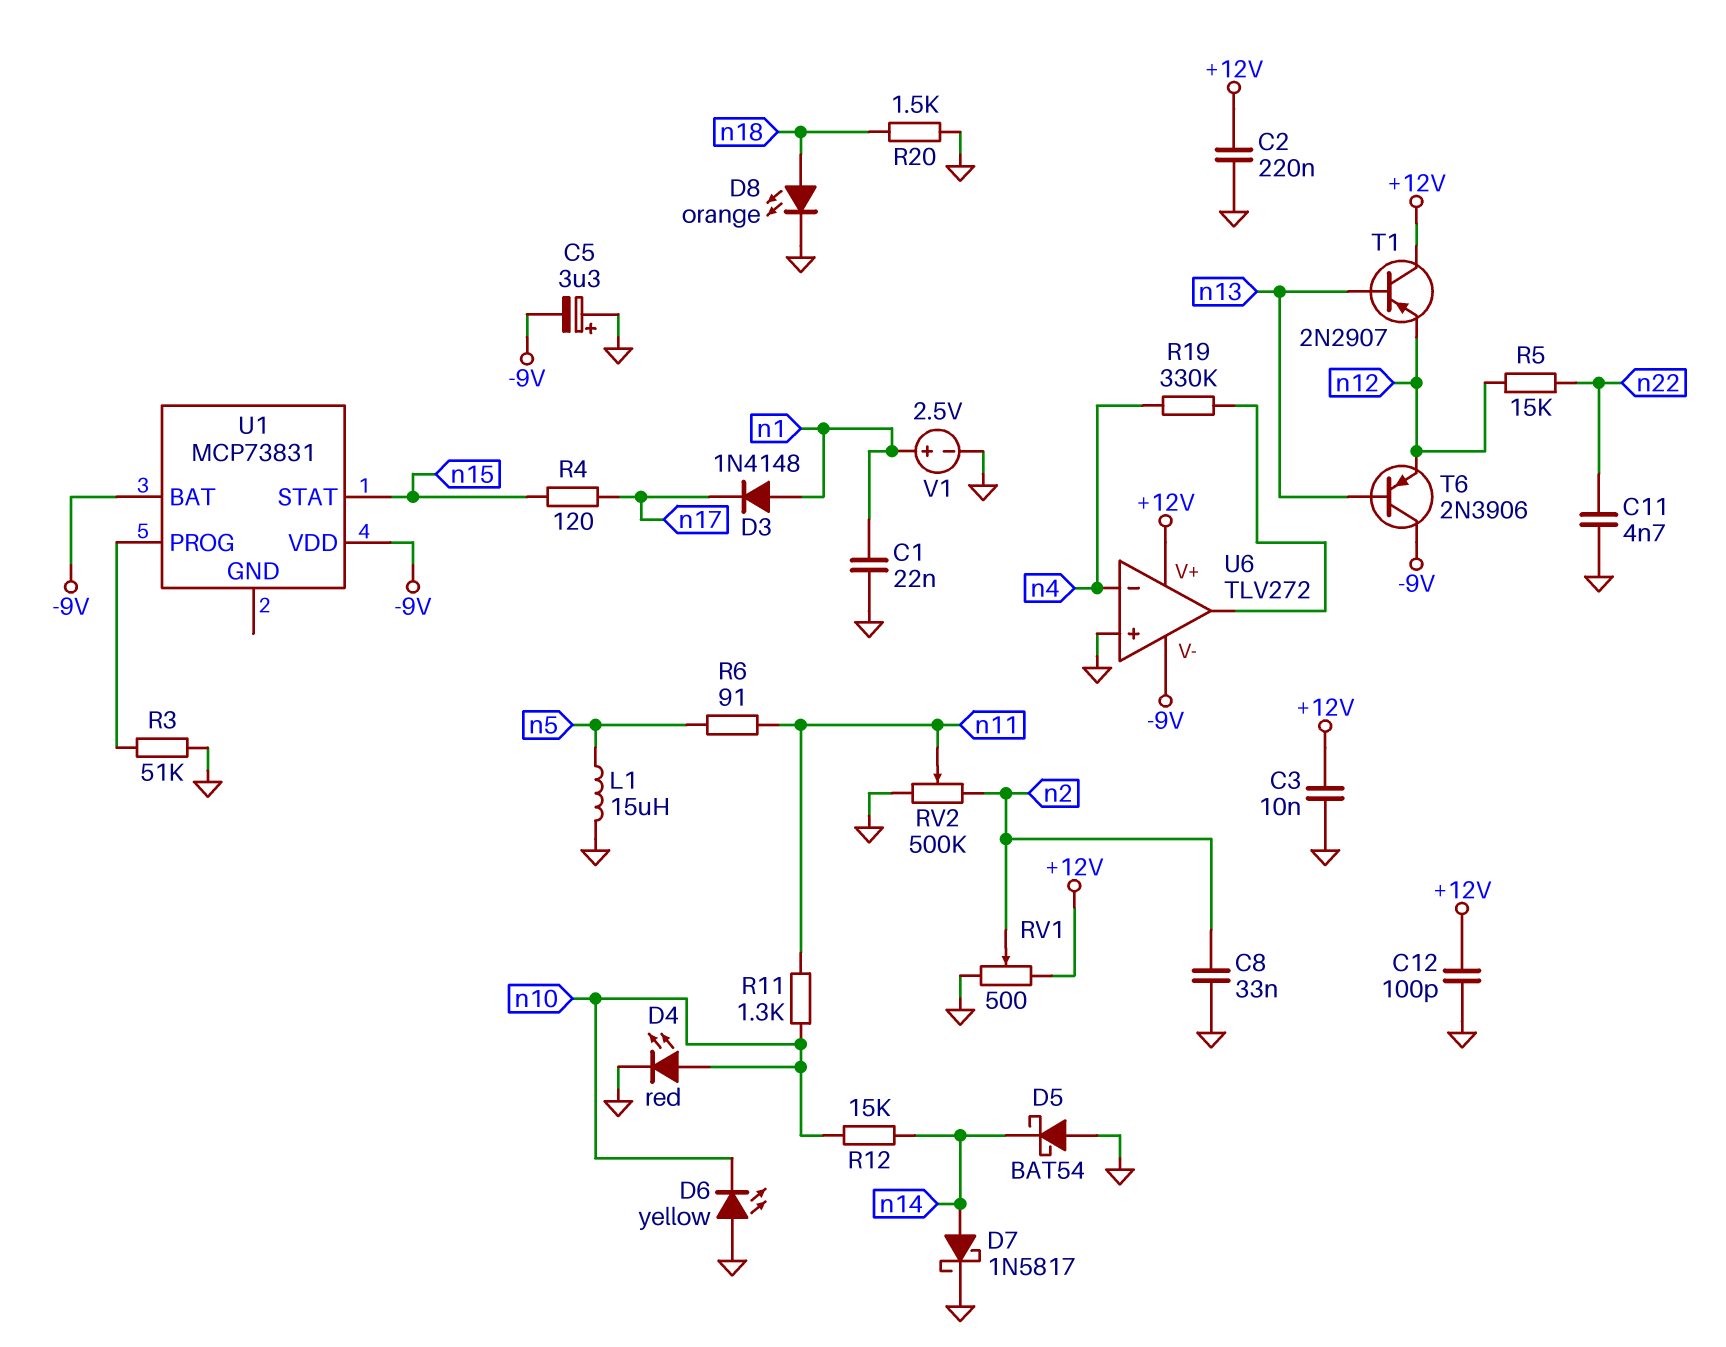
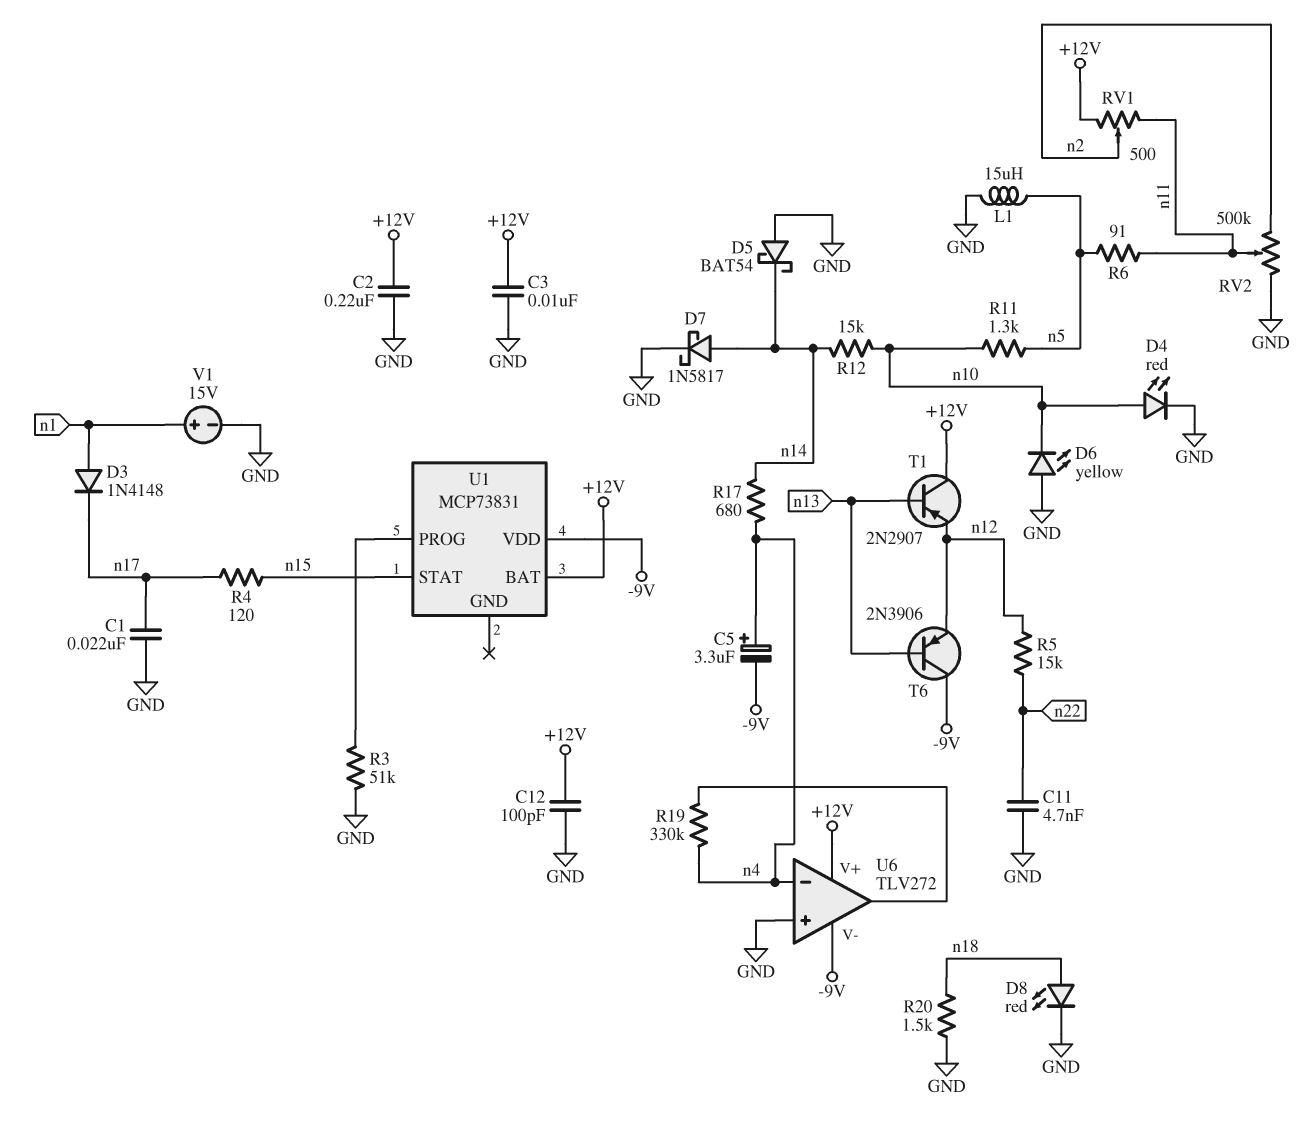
C1: 22nF (GND, n1) -> 22nF (GND, n17)
C5: 3.3uF (plus GND, minus -9V) -> 3.3uF (plus n4, minus -9V)
C8: 33nF (GND, n2) -> none
D8: LED orange (A n18, K GND) -> LED red (A n18, K GND)
R11: 1.3k (n10, n11) -> 1.3k (n5, n10)
R17: none -> 680 (n4, n14)
RV1: 500 (+12V, GND, wiper n2) -> 500 (+12V, n11, wiper n2)
U1 pin BAT: -9V -> +12V
V1: 2.5V (plus n1, minus GND) -> 15V (plus n1, minus GND)

